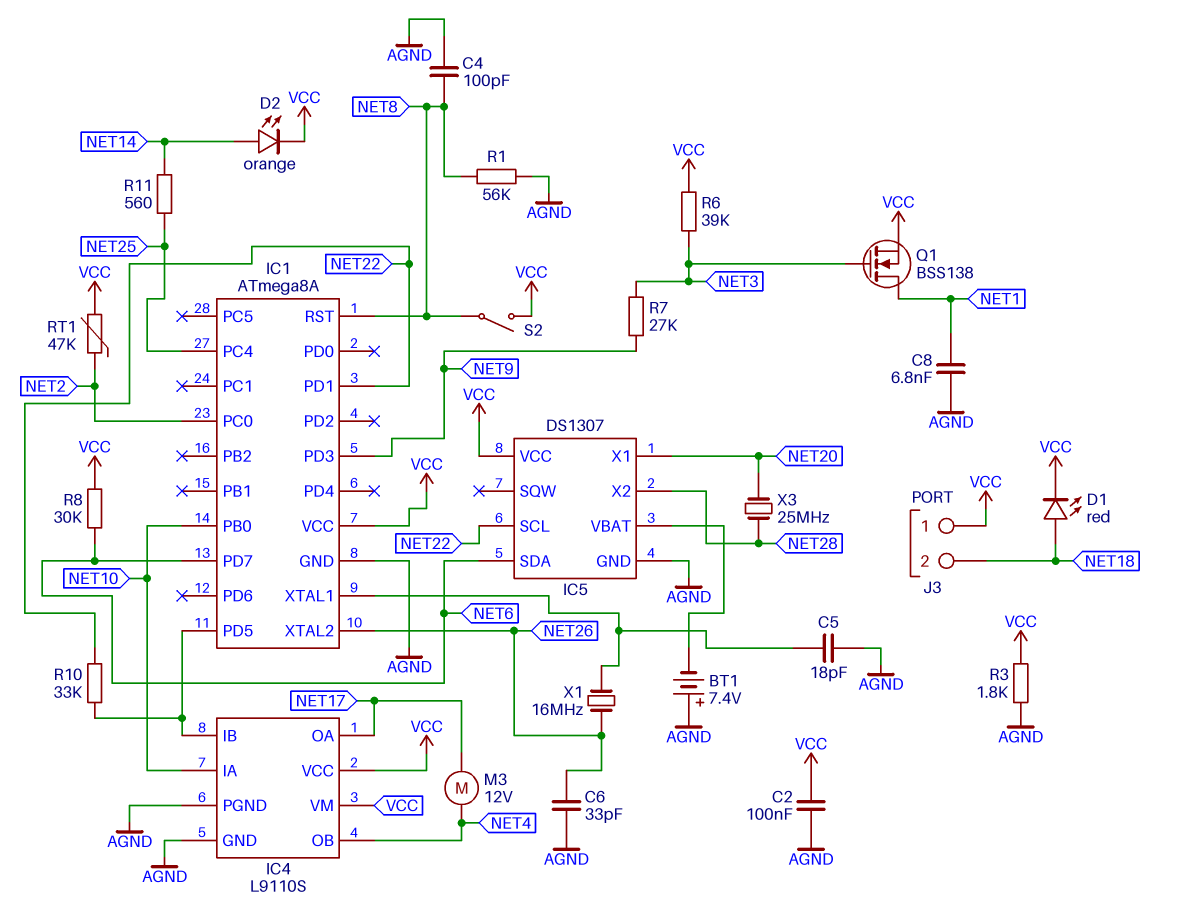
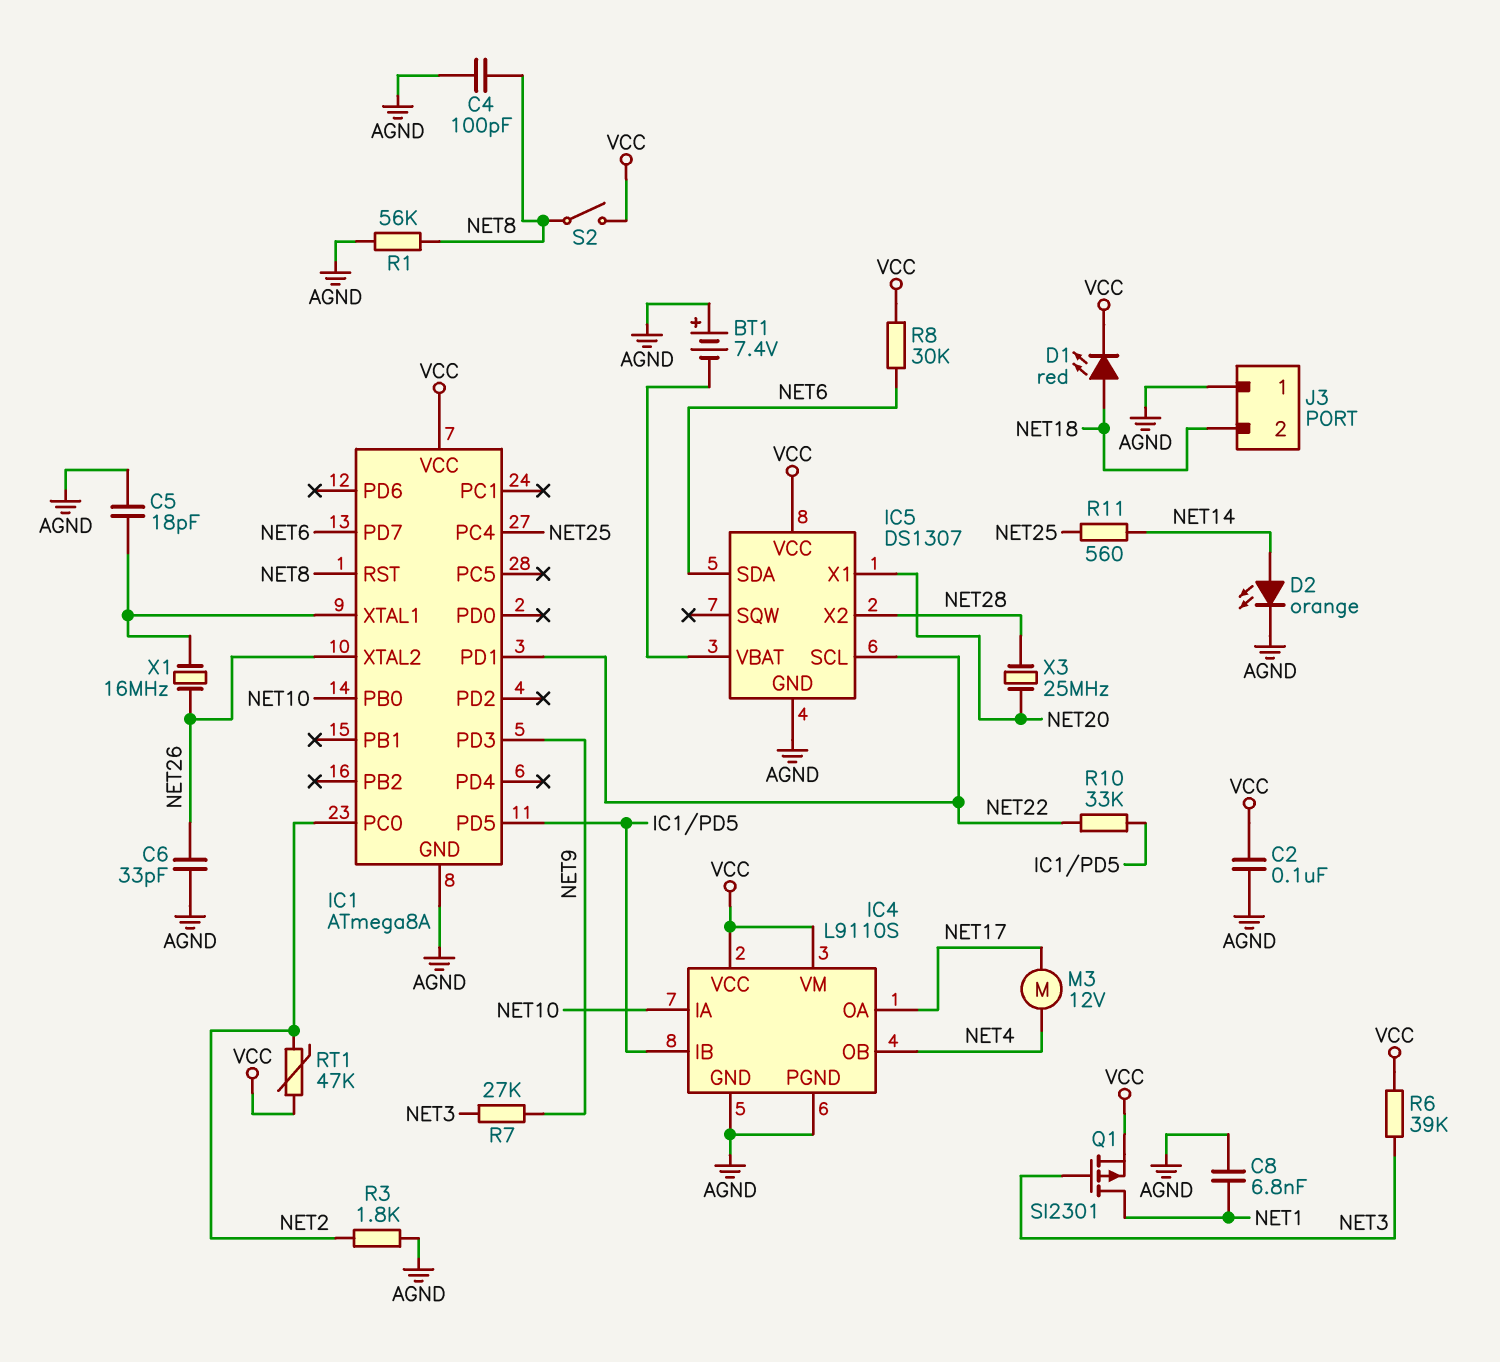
D2: LED orange (A NET14, K VCC) -> LED orange (A NET14, K AGND)
J3 pin 1: VCC -> AGND
Q1: NMOS BSS138 (G NET3, D NET1, S VCC) -> PMOS SI2301 (G NET3, D NET1, S VCC)
R3: 1.8k (AGND, VCC) -> 1.8k (AGND, NET2)

